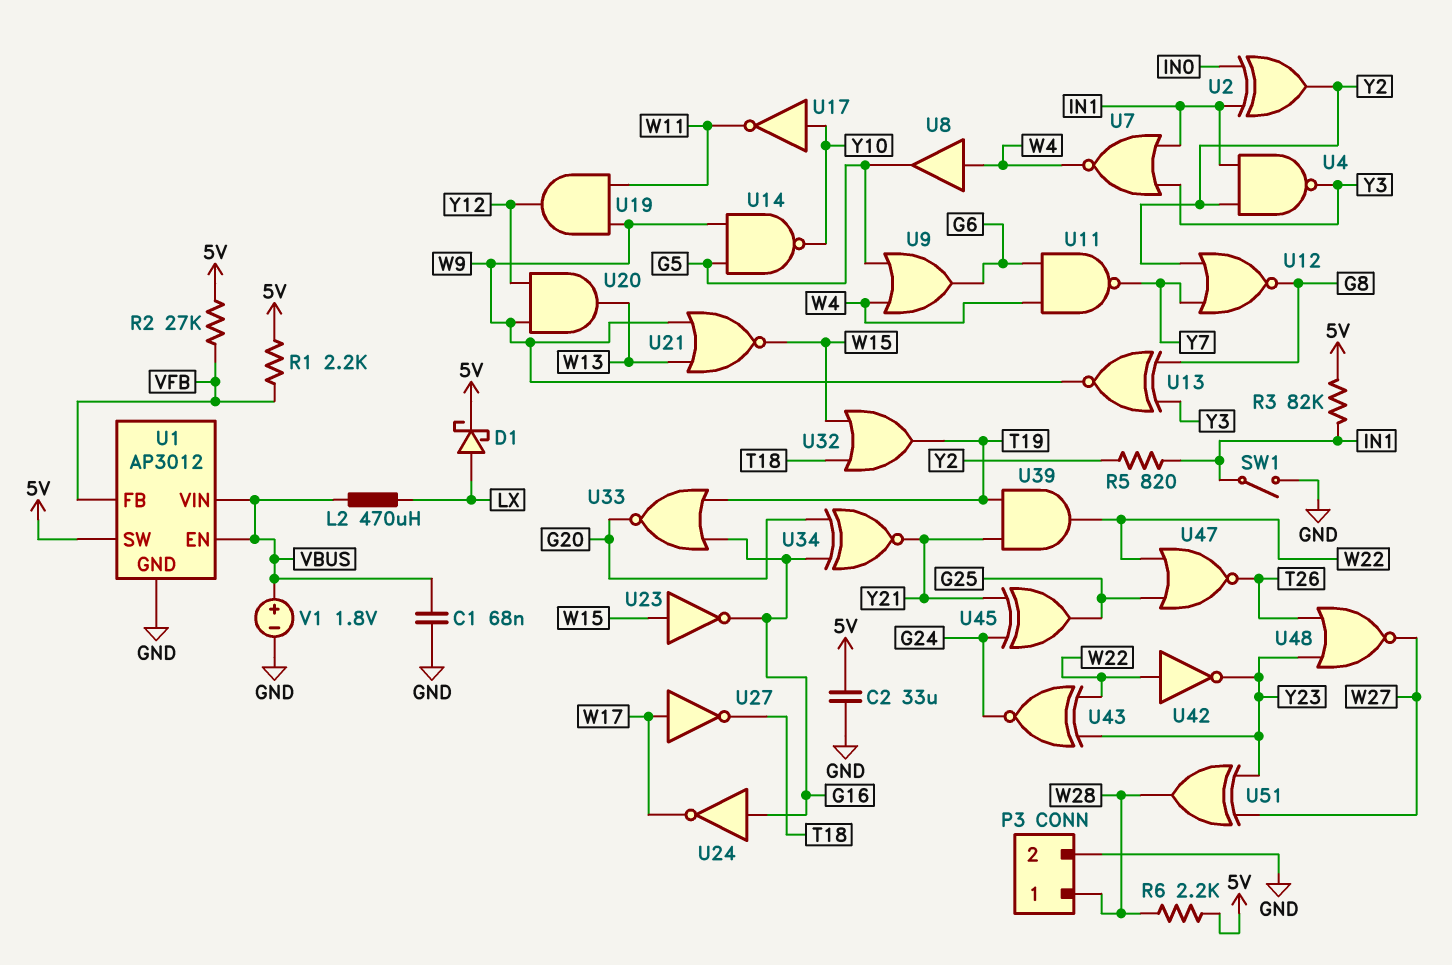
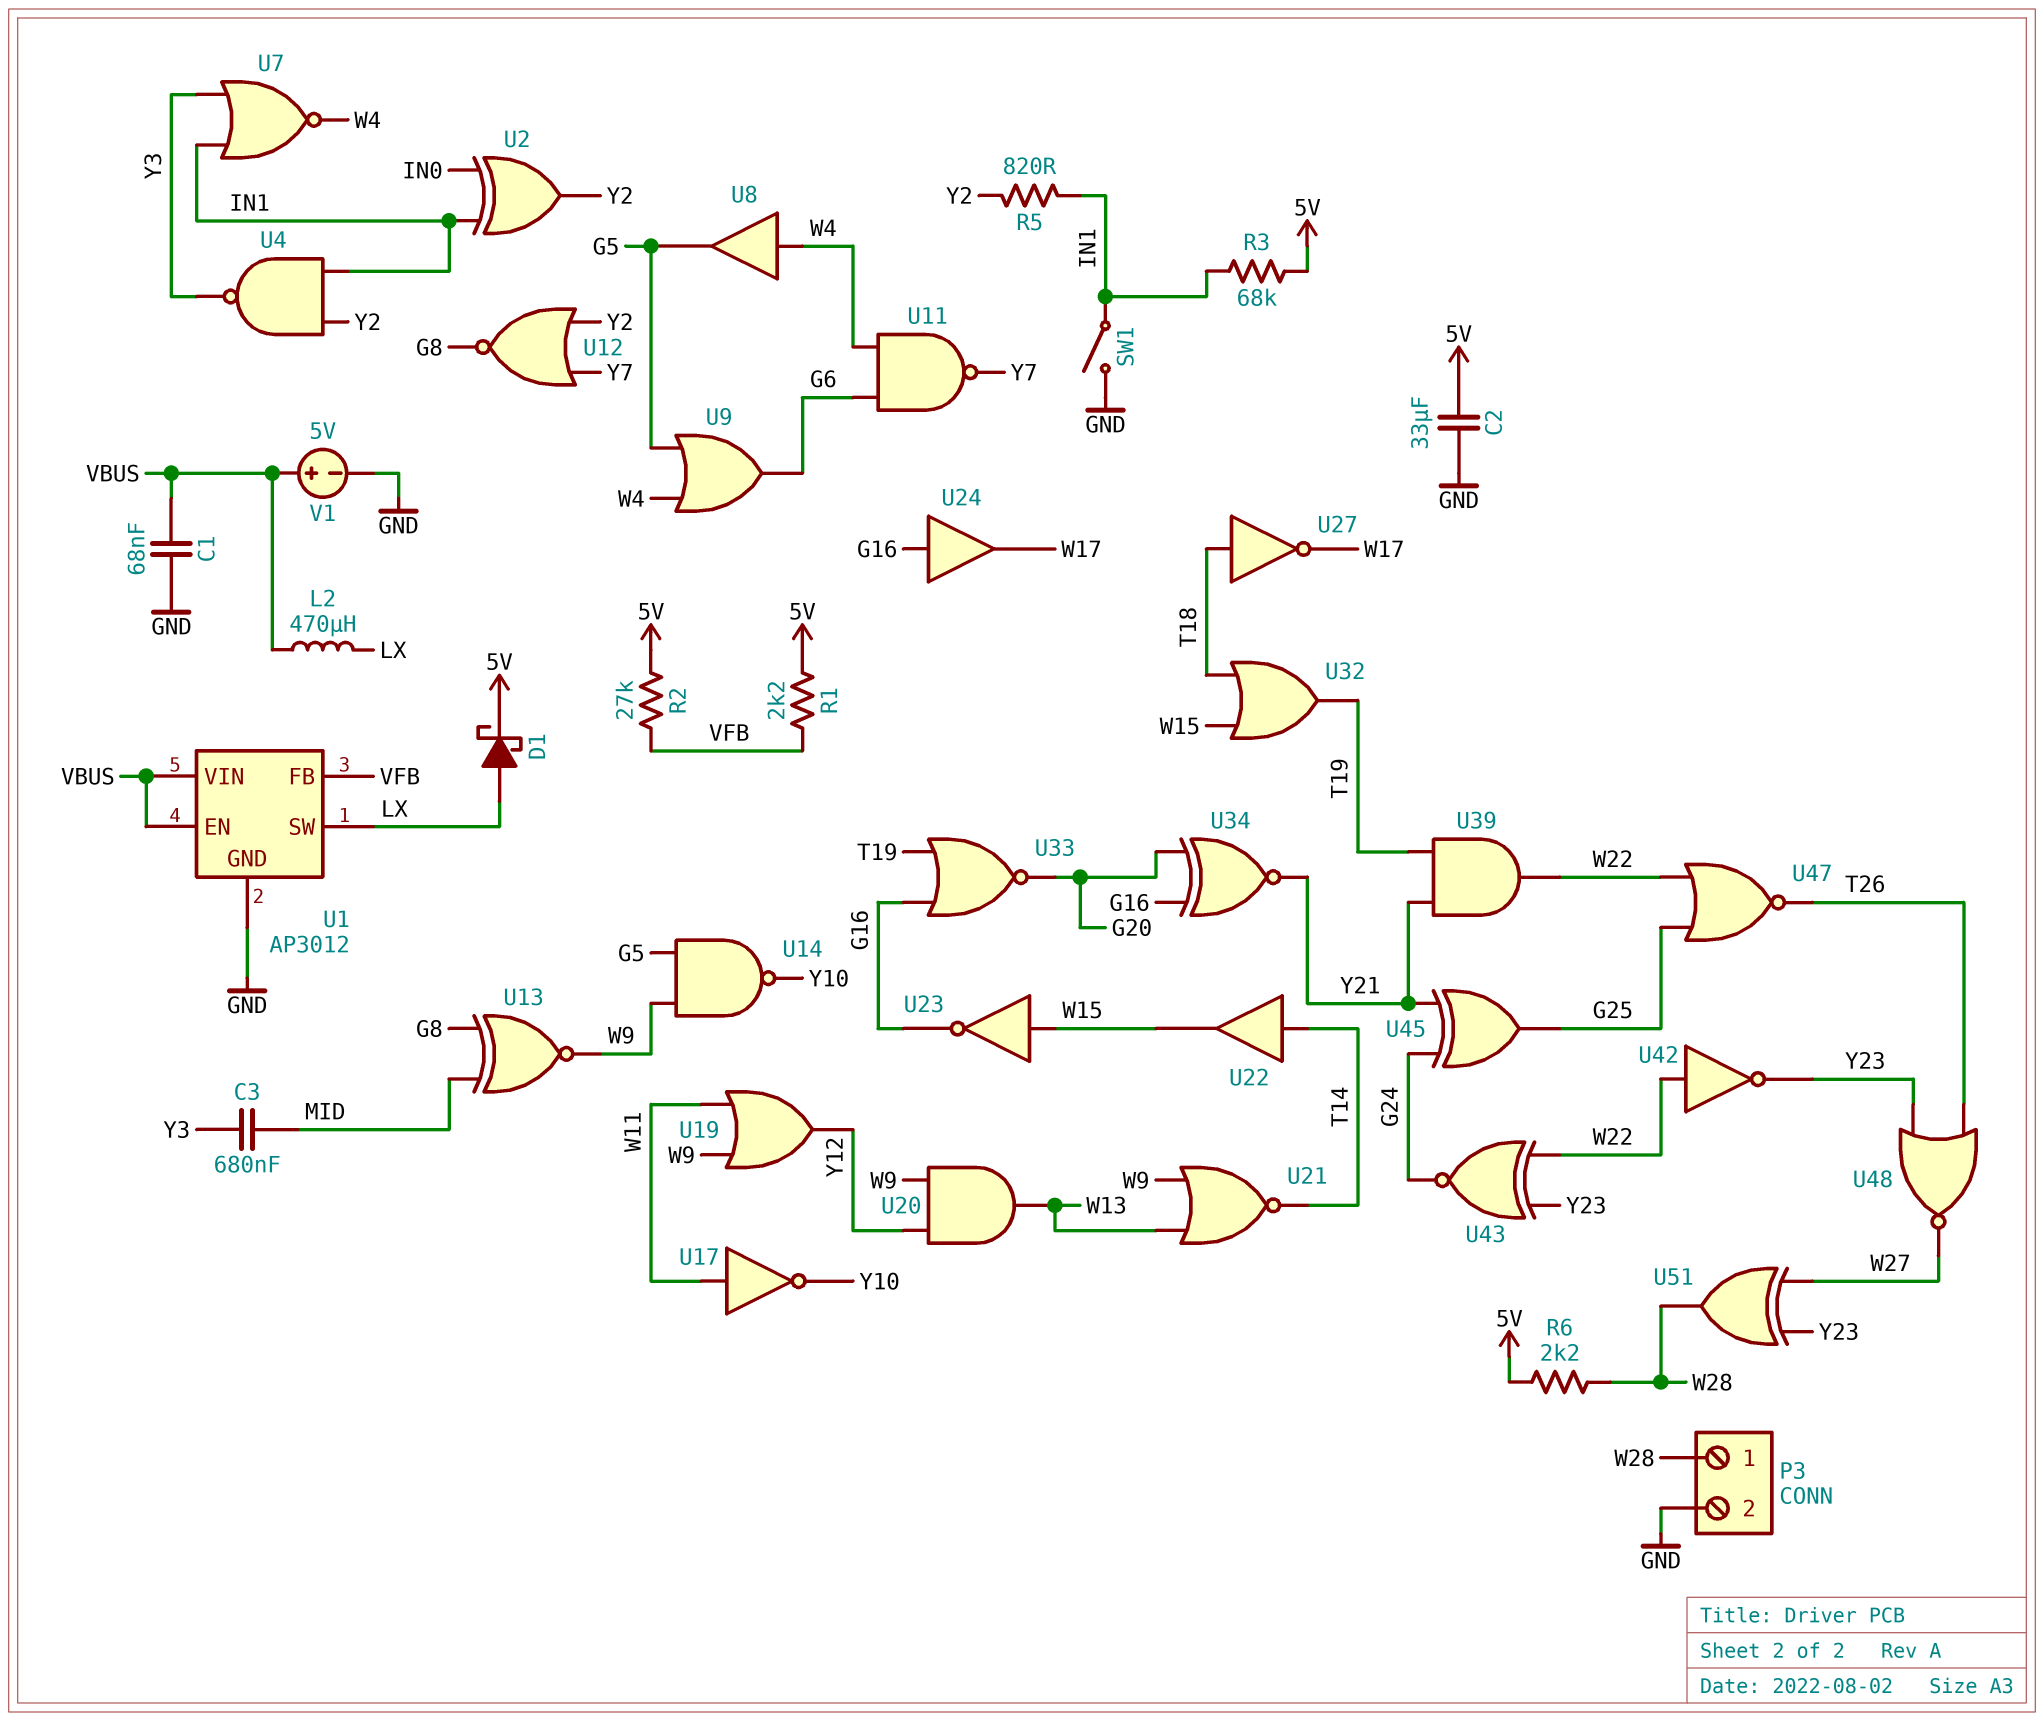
C3: none -> 680nF (MID, Y3)
R3: 82k (5V, IN1) -> 68k (5V, IN1)
U1 pin SW: 5V -> LX
U13: XNOR (in G8, in Y3, out W9) -> XNOR (in G8, in MID, out W9)
U17: NOT (in Y10, out W11) -> NOT (in W11, out Y10)
U19: AND (in W9, in W11, out Y12) -> OR (in W9, in W11, out Y12)
U21: NOR (in W9, in W13, out W15) -> NOR (in W9, in W13, out T14)
U22: none -> buffer (in T14, out W15)
U24: NOT (in G16, out W17) -> buffer (in G16, out W17)
U27: NOT (in W17, out T18) -> NOT (in T18, out W17)
V1: 1.8V (plus VBUS, minus GND) -> 5V (plus VBUS, minus GND)

